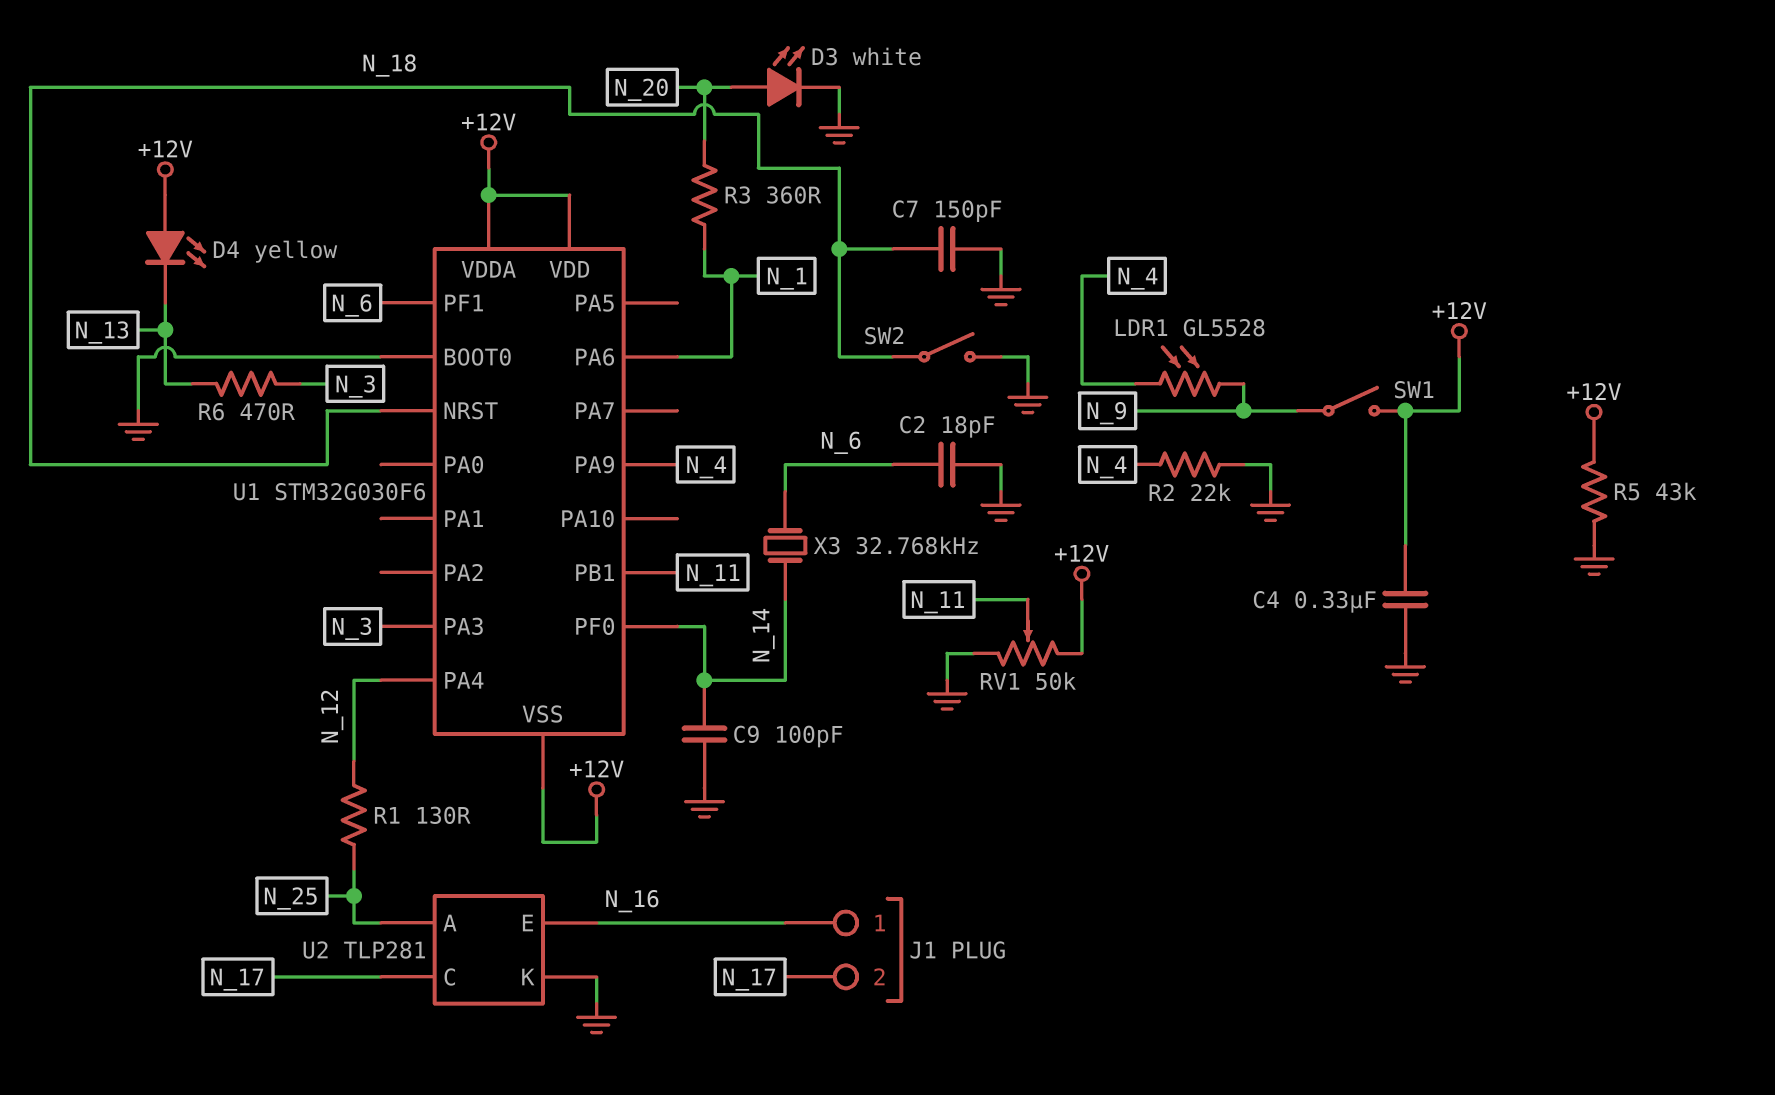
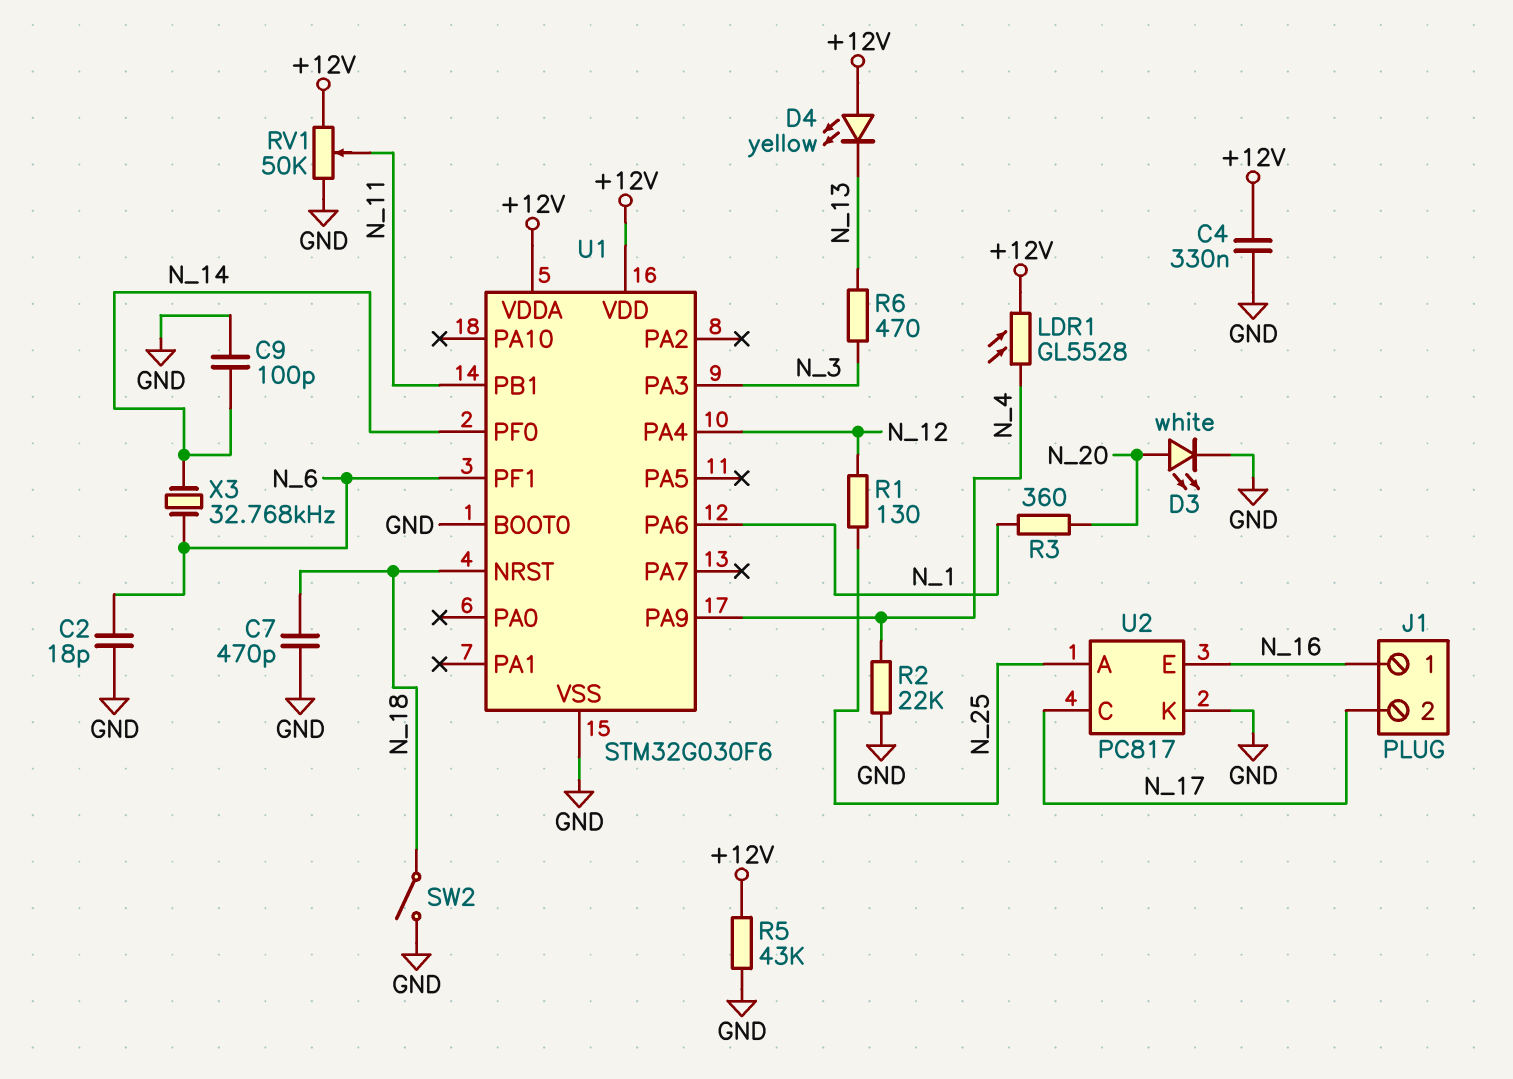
C7: 150pF (GND, N_18) -> 470pF (GND, N_18)
LDR1: GL5528 (N_4, N_9) -> GL5528 (+12V, N_4)
SW1: switch (+12V, N_9) -> none
U1 pin VSS: +12V -> GND
U2: TLP281 -> PC817

